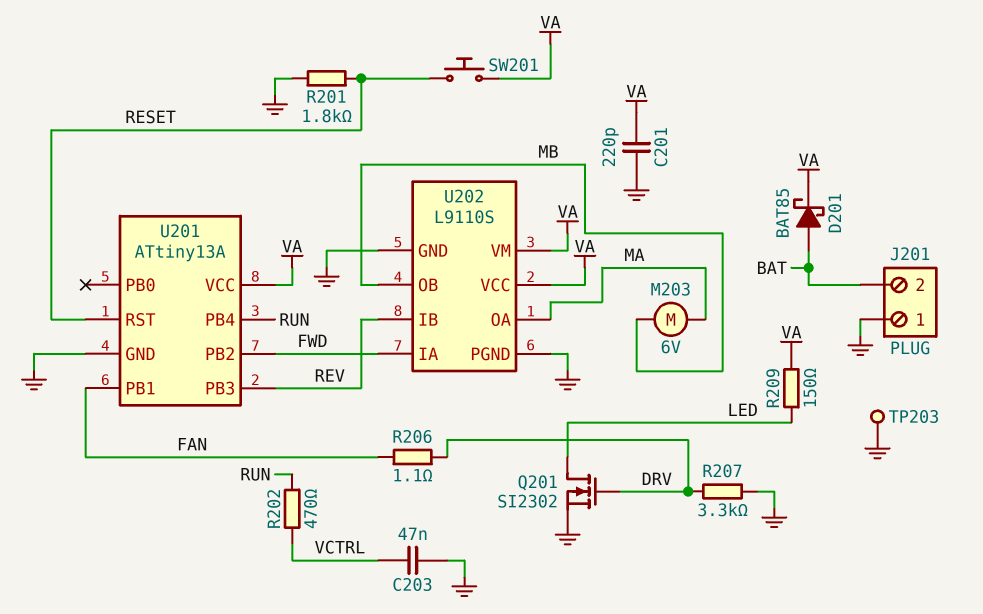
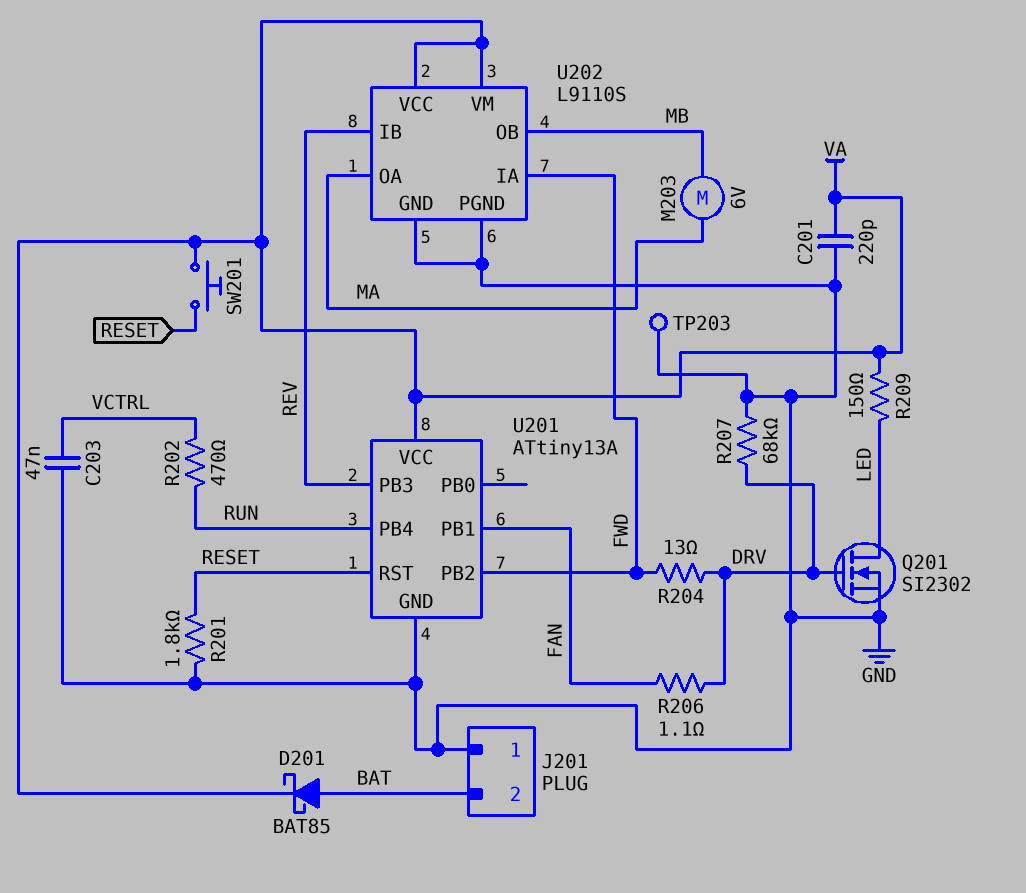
R204: none -> 13 (DRV, FWD)
R207: 3.3k (DRV, GND) -> 68k (DRV, GND)

